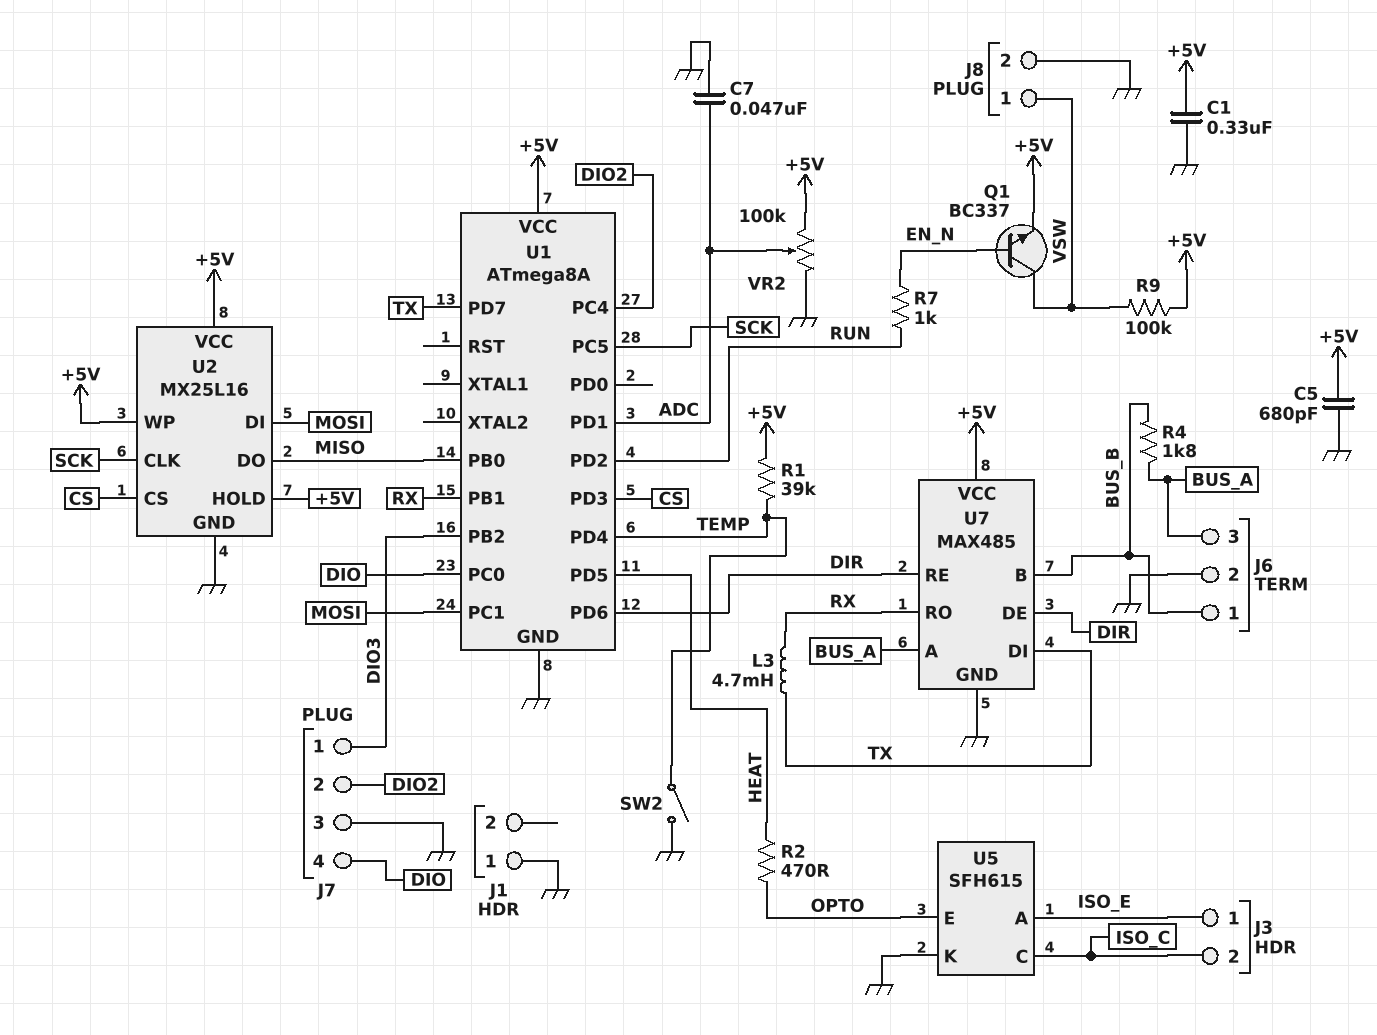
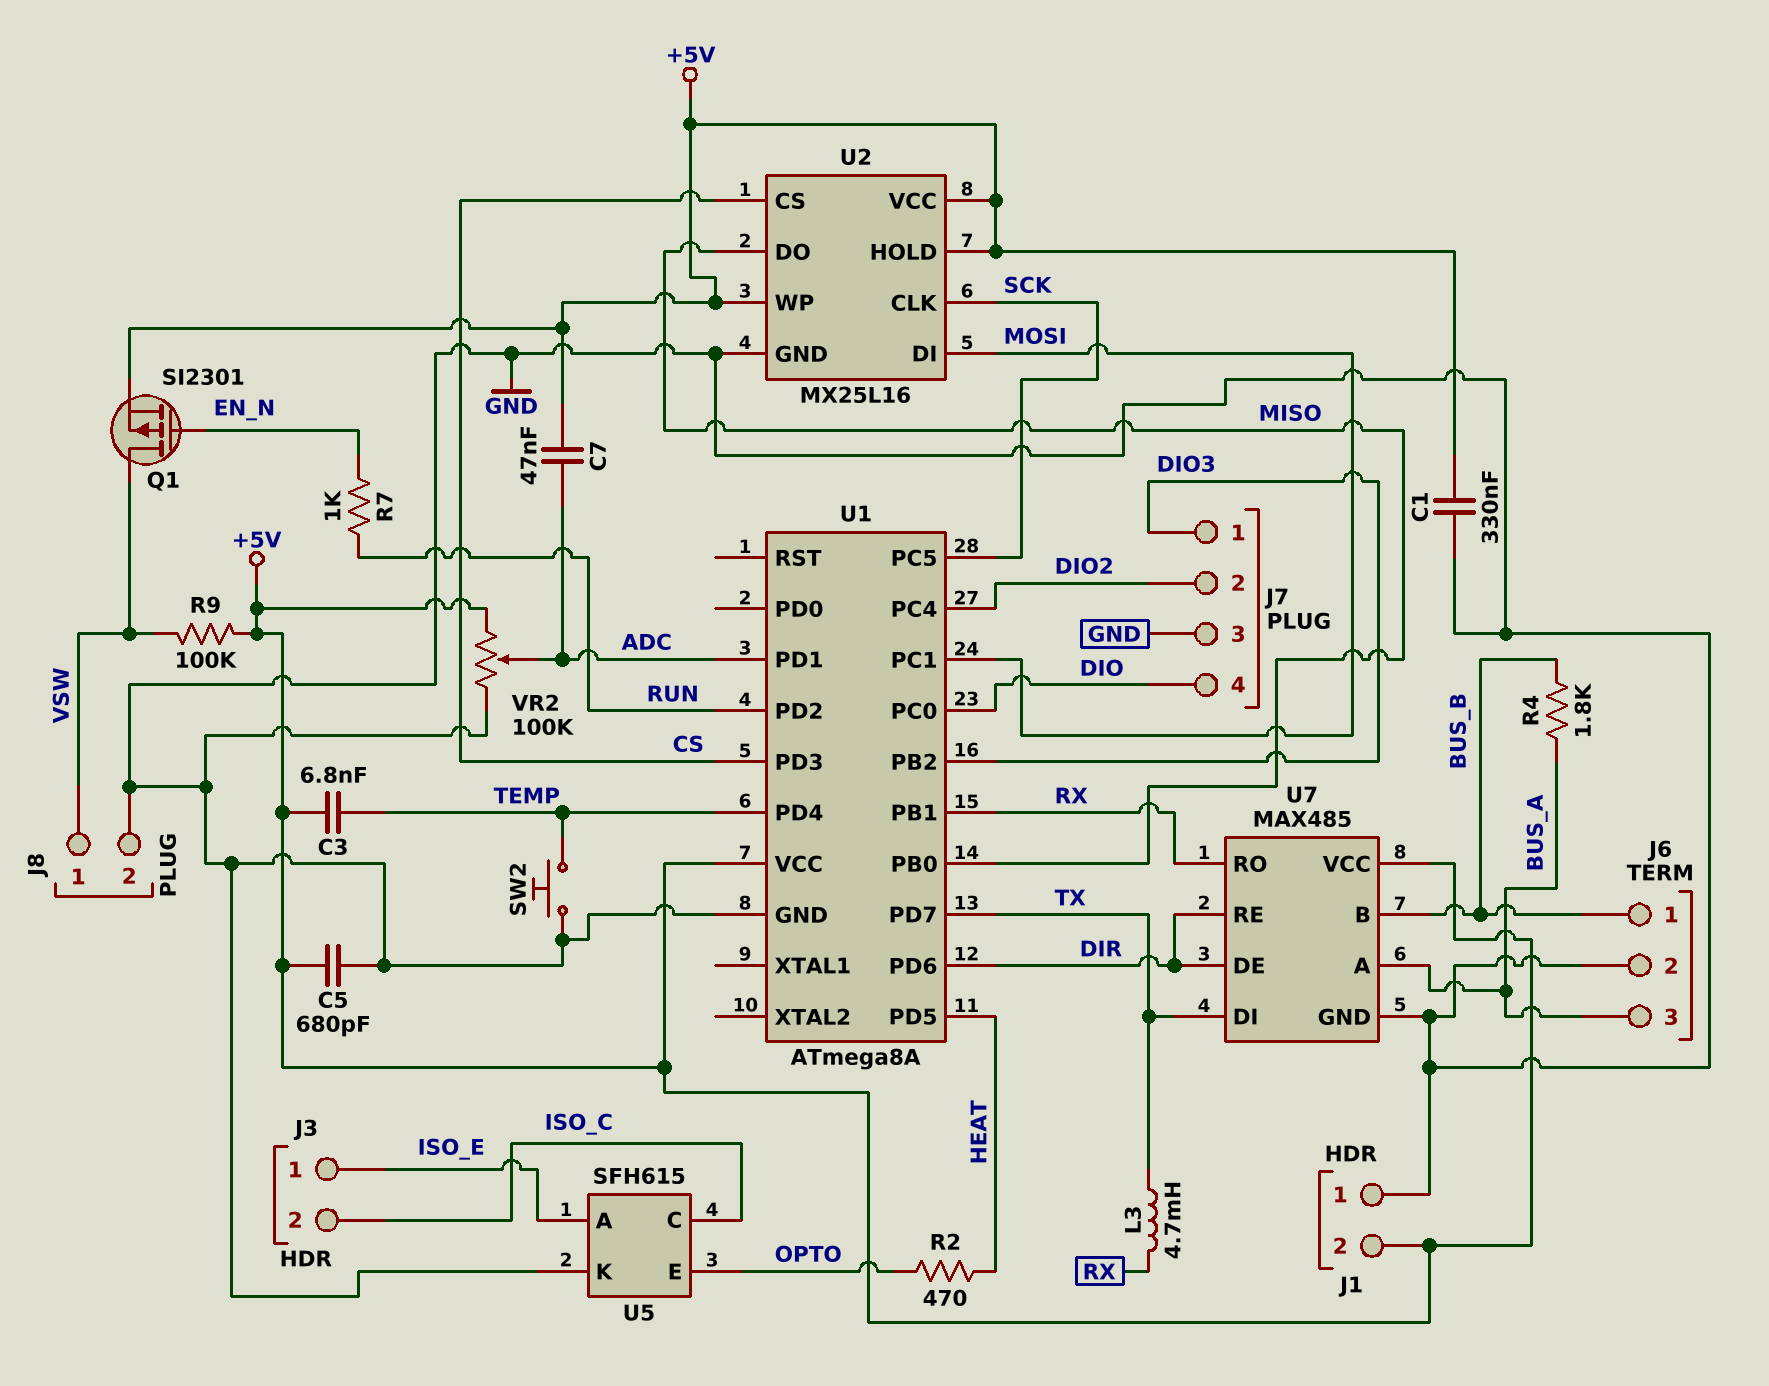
C3: none -> 6.8nF (+5V, TEMP)
C7: 47nF (ADC, GND) -> 47nF (+5V, ADC)
J1 pin 2: none -> +5V
Q1: NPN BC337 (B EN_N, C VSW, E +5V) -> PMOS SI2301 (G EN_N, D VSW, S +5V)
R1: 39k (+5V, TEMP) -> none
SW2: switch (GND, TEMP) -> button (GND, TEMP)

